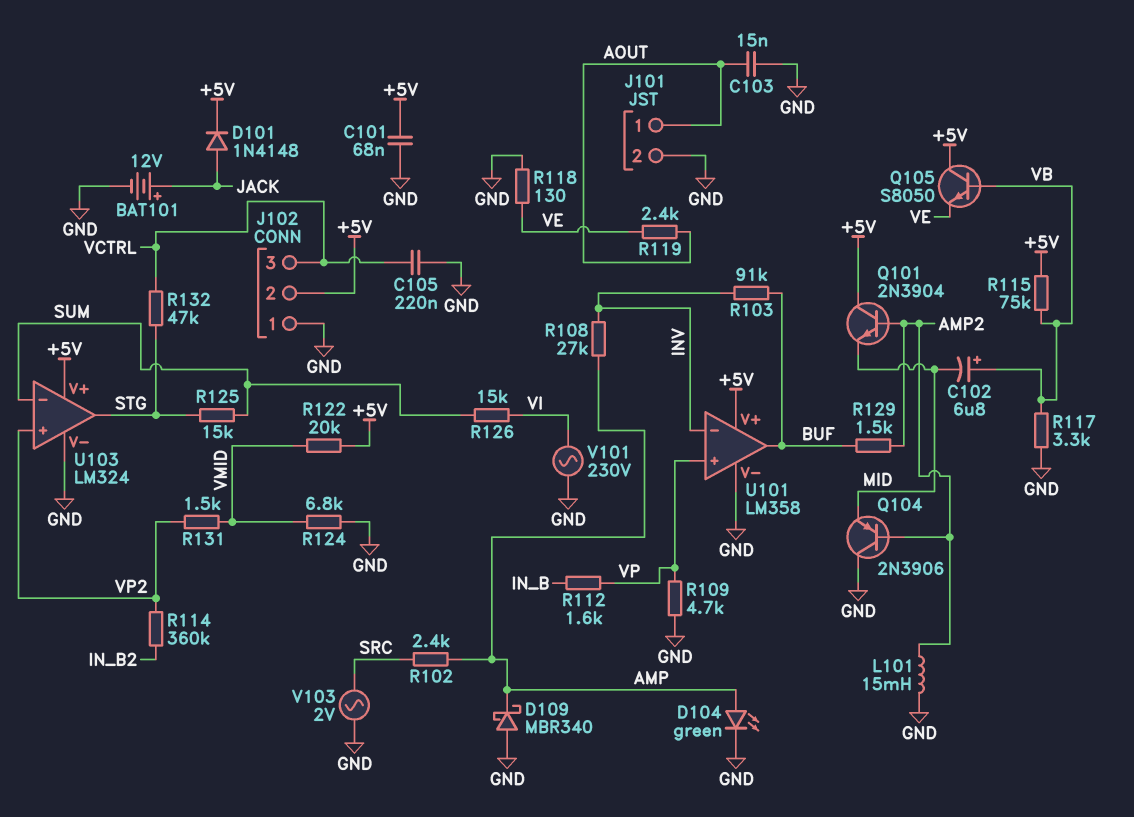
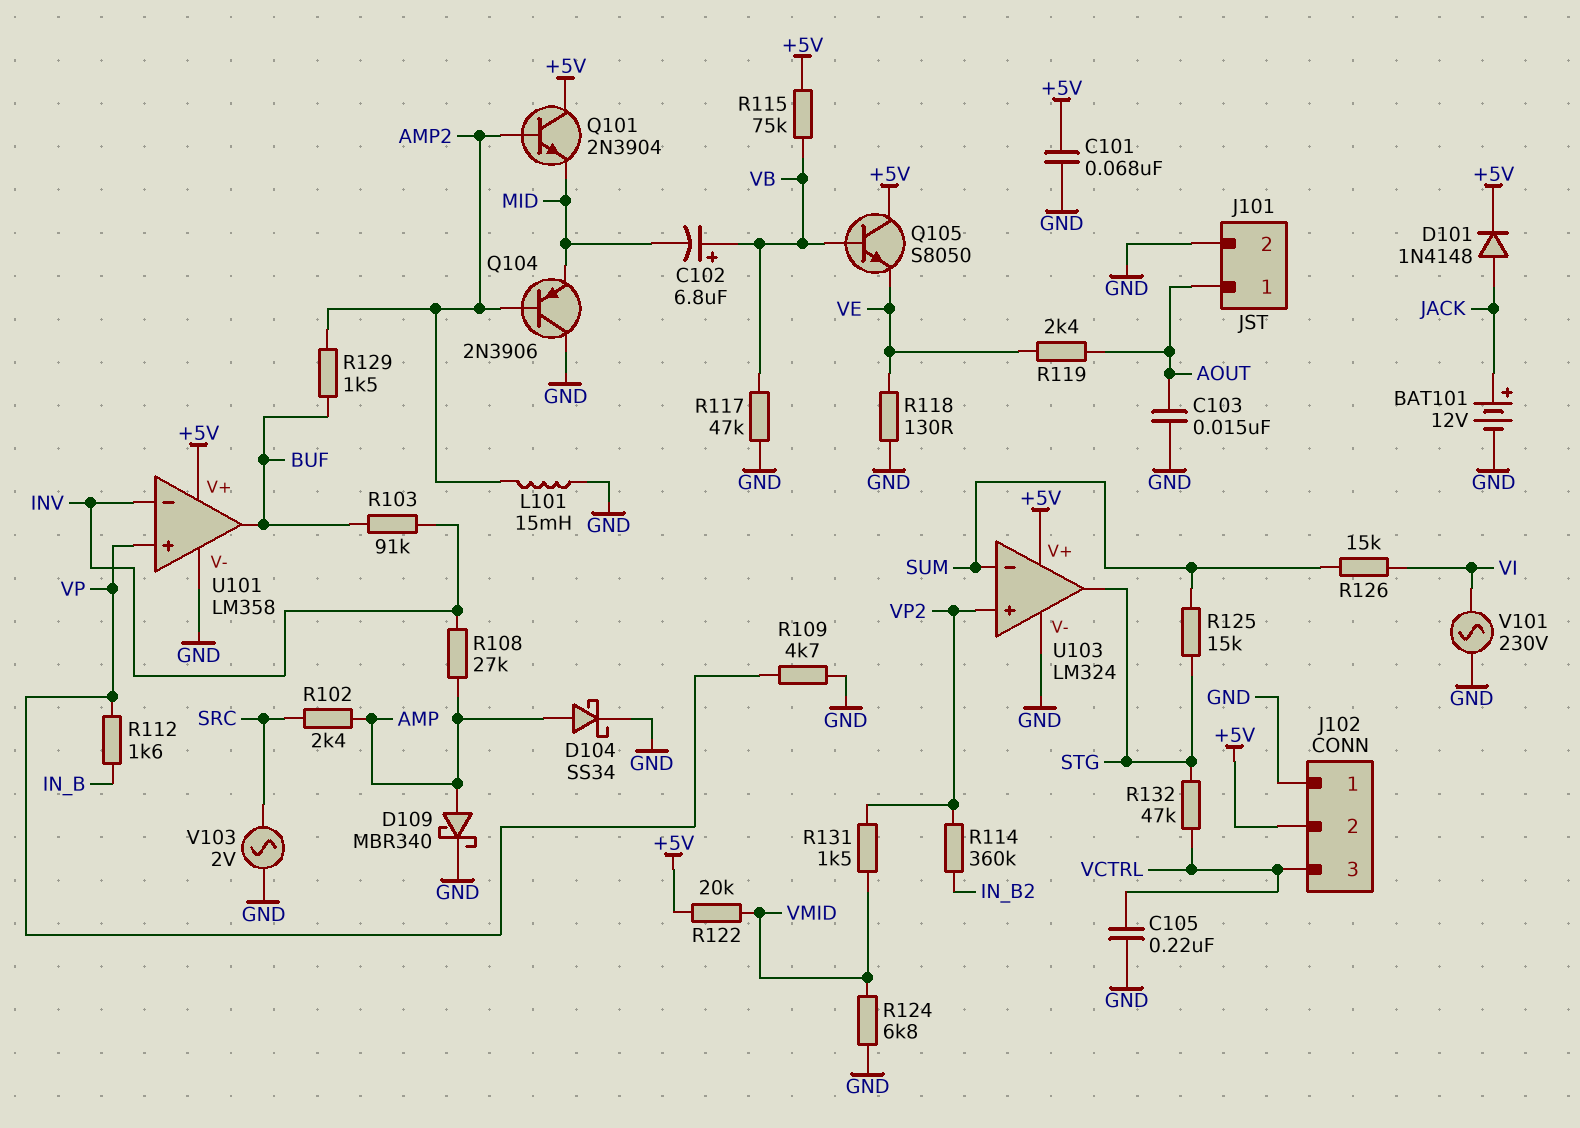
D104: LED green (A AMP, K GND) -> schottky SS34 (A AMP, K GND)
D109: schottky MBR340 (A GND, K AMP) -> schottky MBR340 (A AMP, K GND)
R117: 3.3k (GND, VB) -> 47k (GND, VB)

